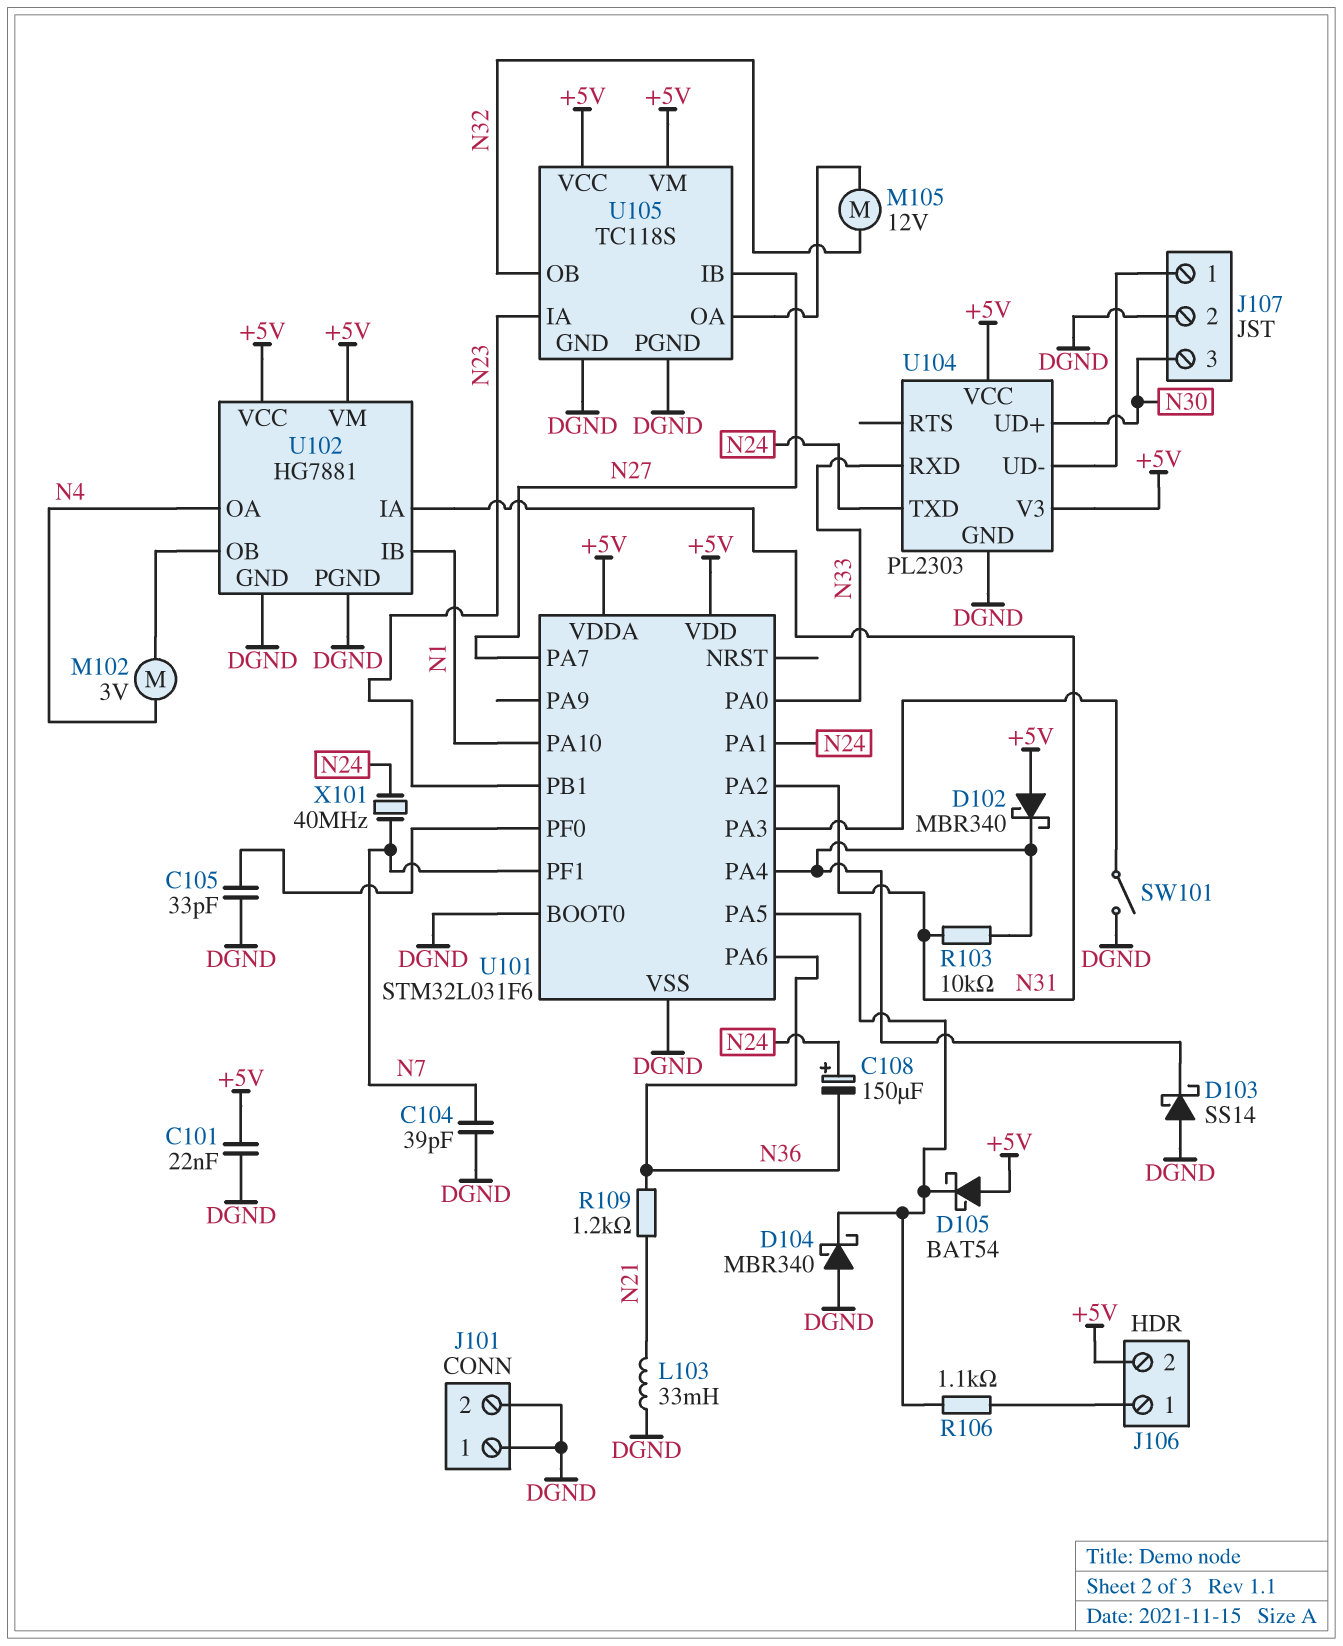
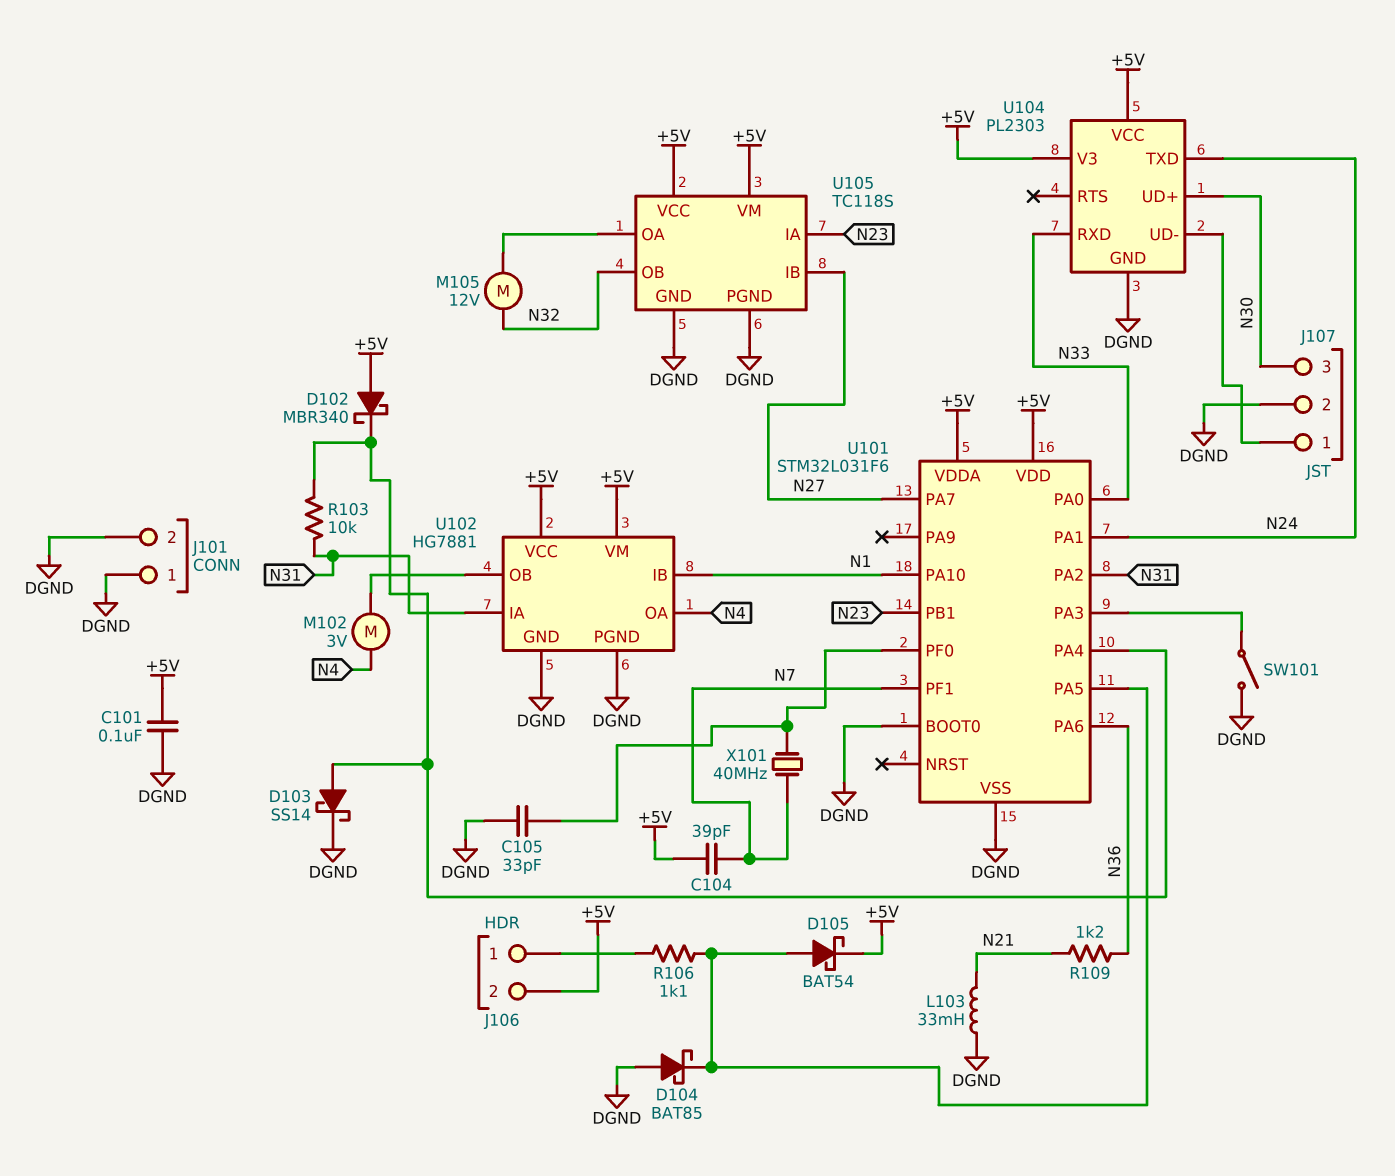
C101: 22nF (+5V, DGND) -> 100nF (+5V, DGND)
C104: 39pF (DGND, N7) -> 39pF (+5V, N7)
C108: 150uF (plus N24, minus N36) -> none
D103: schottky SS14 (A DGND, K U101/PA4) -> schottky SS14 (A U101/PA4, K DGND)
D104: schottky MBR340 (A DGND, K U101/PA5) -> schottky BAT85 (A DGND, K U101/PA5)
D105: schottky BAT54 (A +5V, K U101/PA5) -> schottky BAT54 (A U101/PA5, K +5V)
X101: 40MHz (N7, N24) -> 40MHz (N7, U101/PF0)

